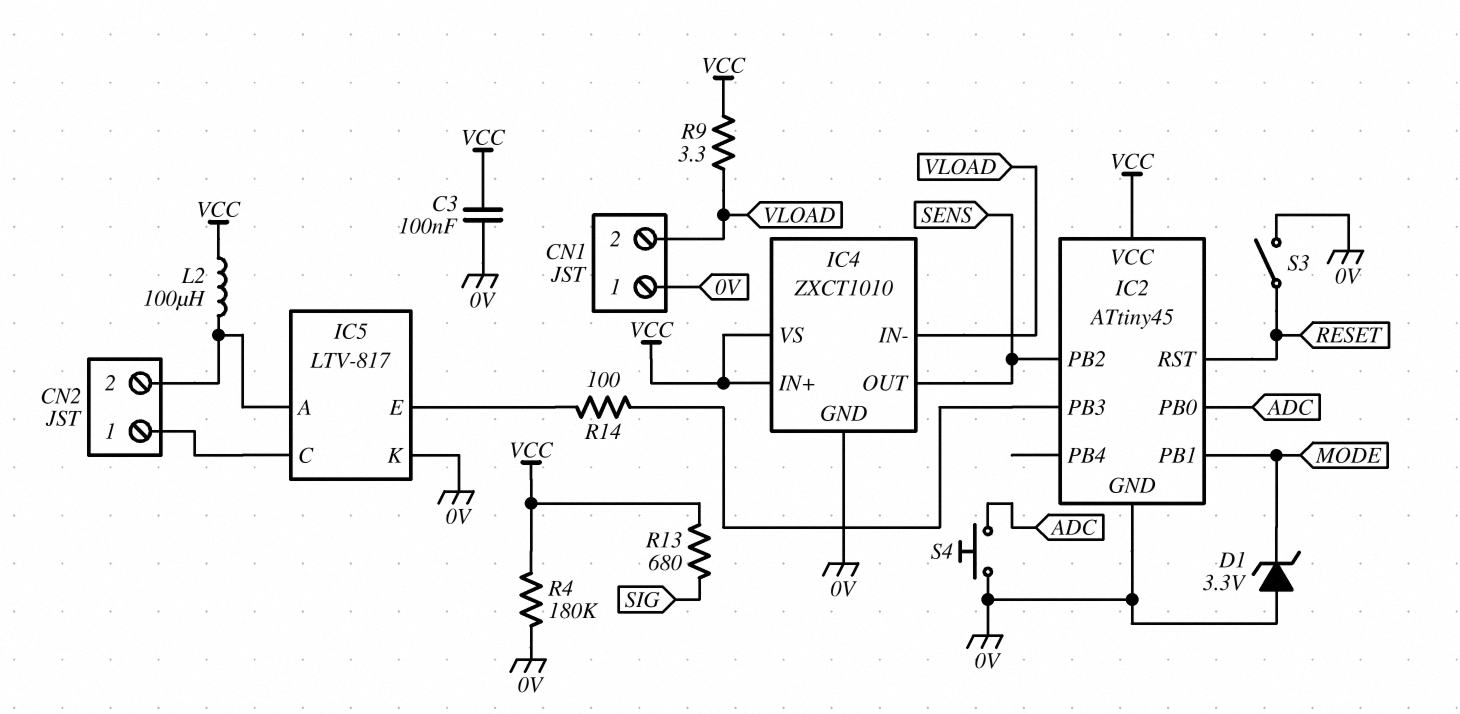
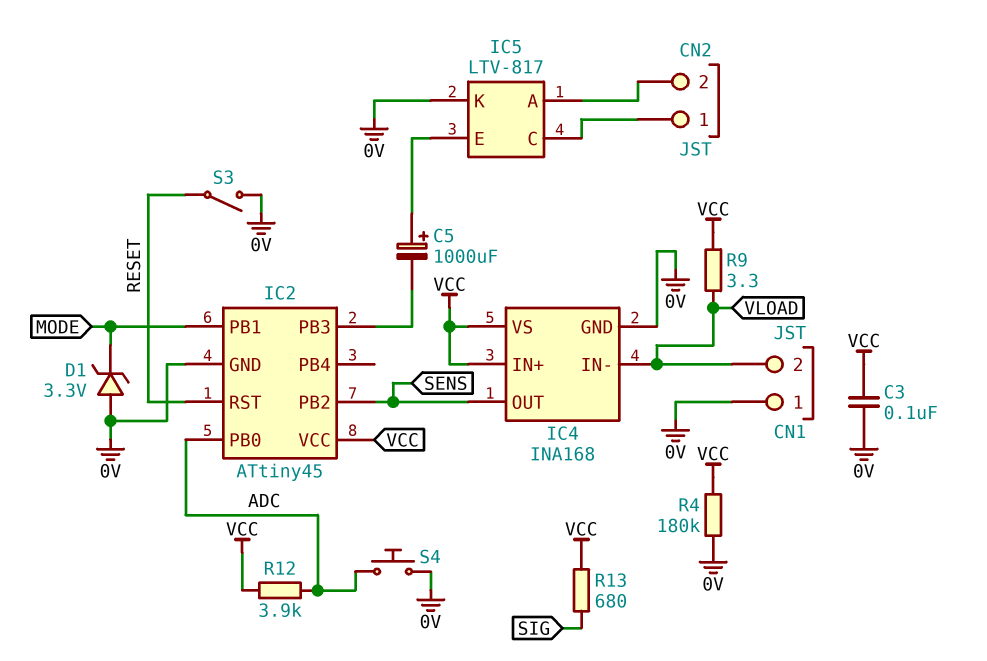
C5: none -> 1000uF (plus IC5/E, minus IC2/PB3)
IC4: ZXCT1010 -> INA168
L2: 100uH (CN2/2, VCC) -> none
R12: none -> 3.9k (ADC, VCC)
R14: 100 (IC2/PB3, IC5/E) -> none

